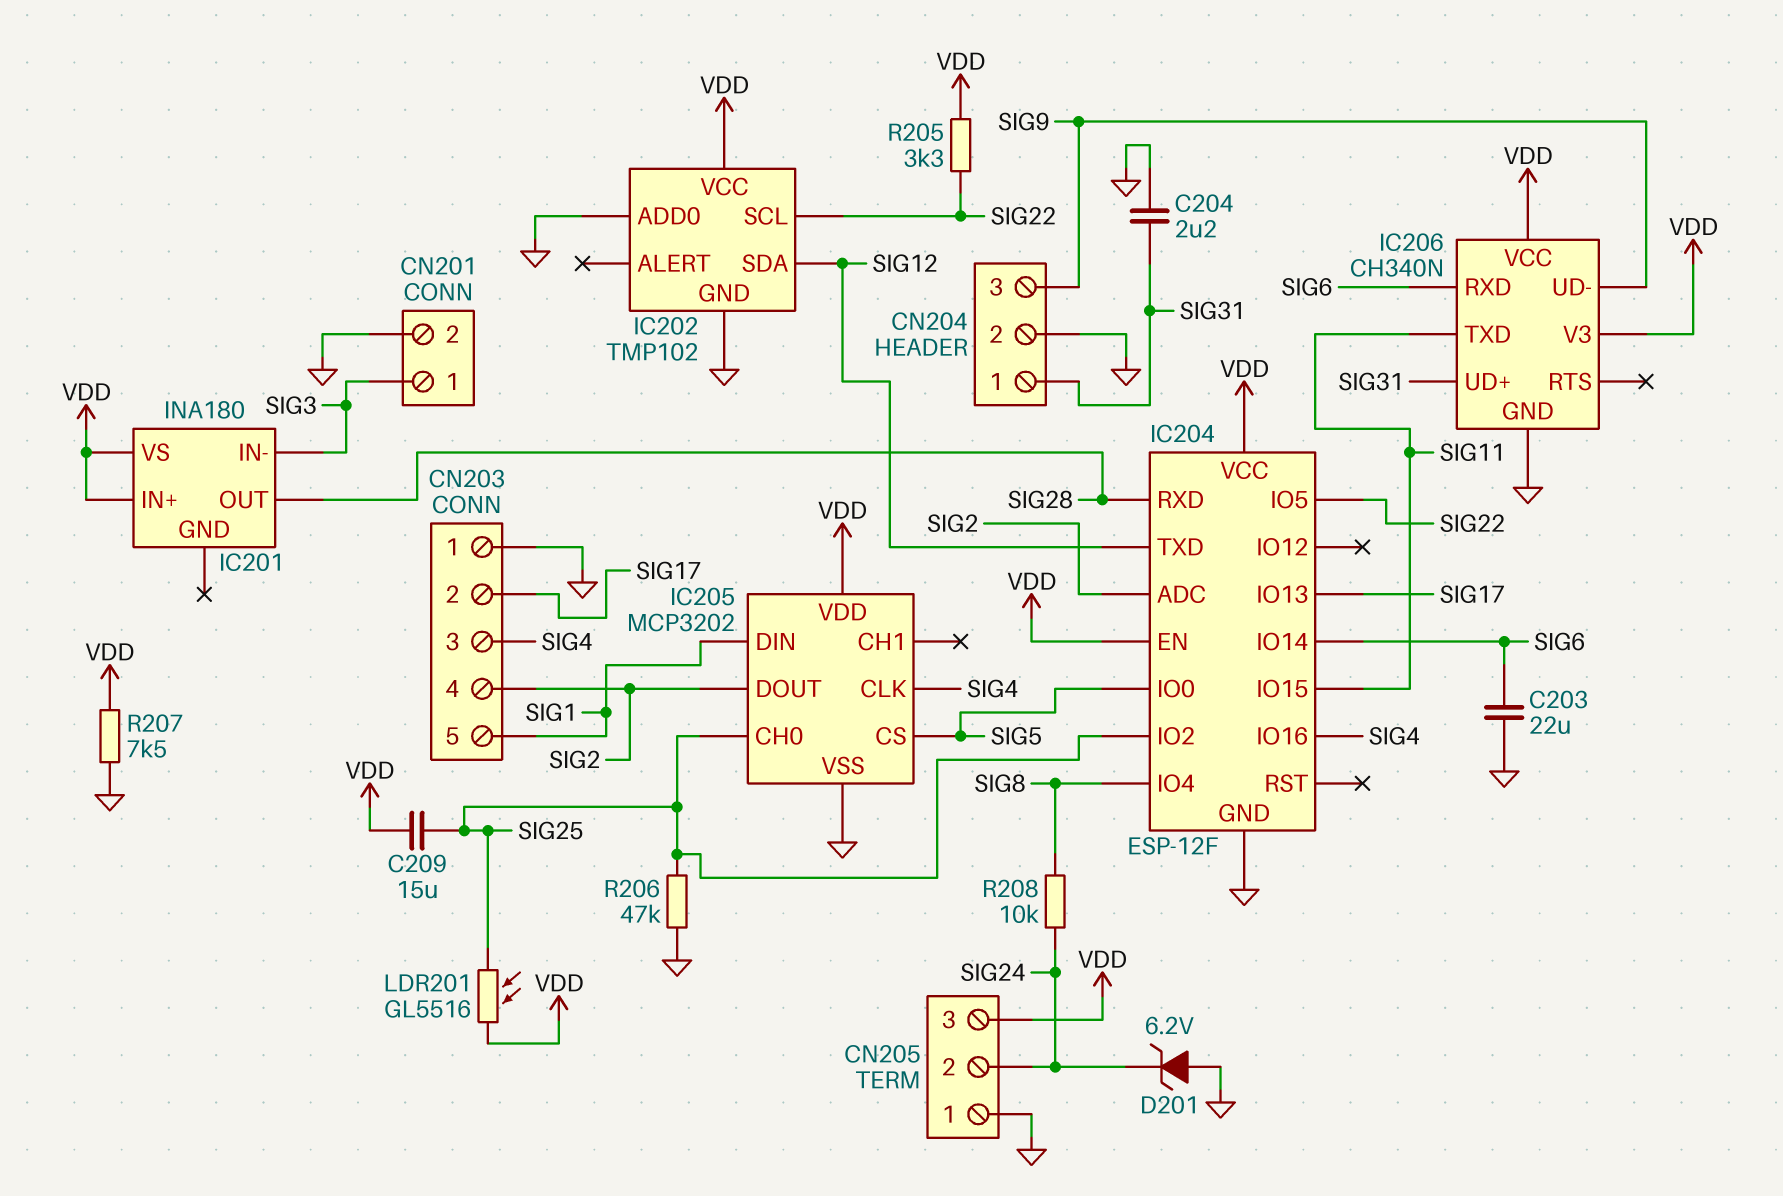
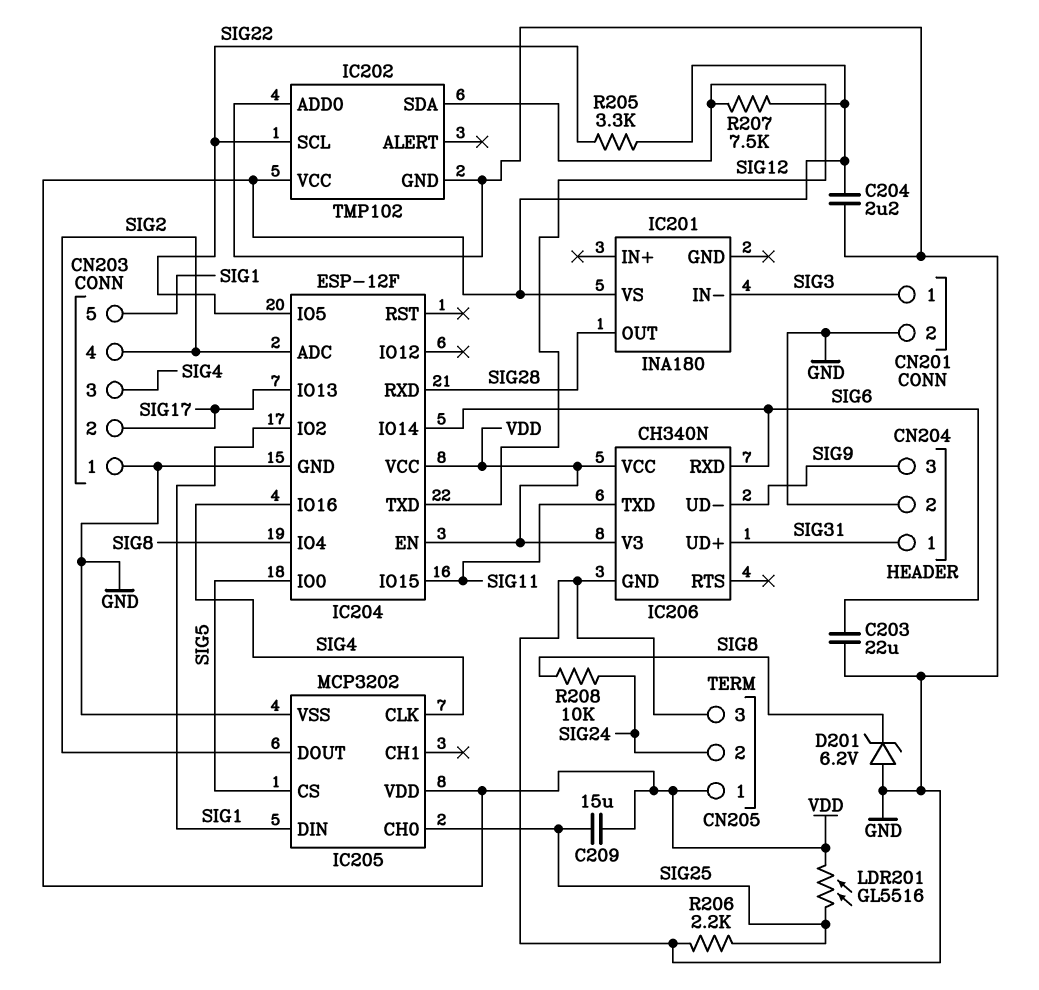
C204: 2.2uF (GND, SIG31) -> 2.2uF (GND, VDD)
CN205 pin 1: GND -> VDD
CN205 pin 3: VDD -> GND
D201: zener 6.2V (A GND, K SIG24) -> zener 6.2V (A GND, K SIG8)
IC201 pin IN+: VDD -> none
IC204 pin IO2: SIG25 -> SIG1
R206: 47k (GND, SIG25) -> 2.2k (GND, SIG25)
R207: 7.5k (GND, VDD) -> 7.5k (SIG12, VDD)

